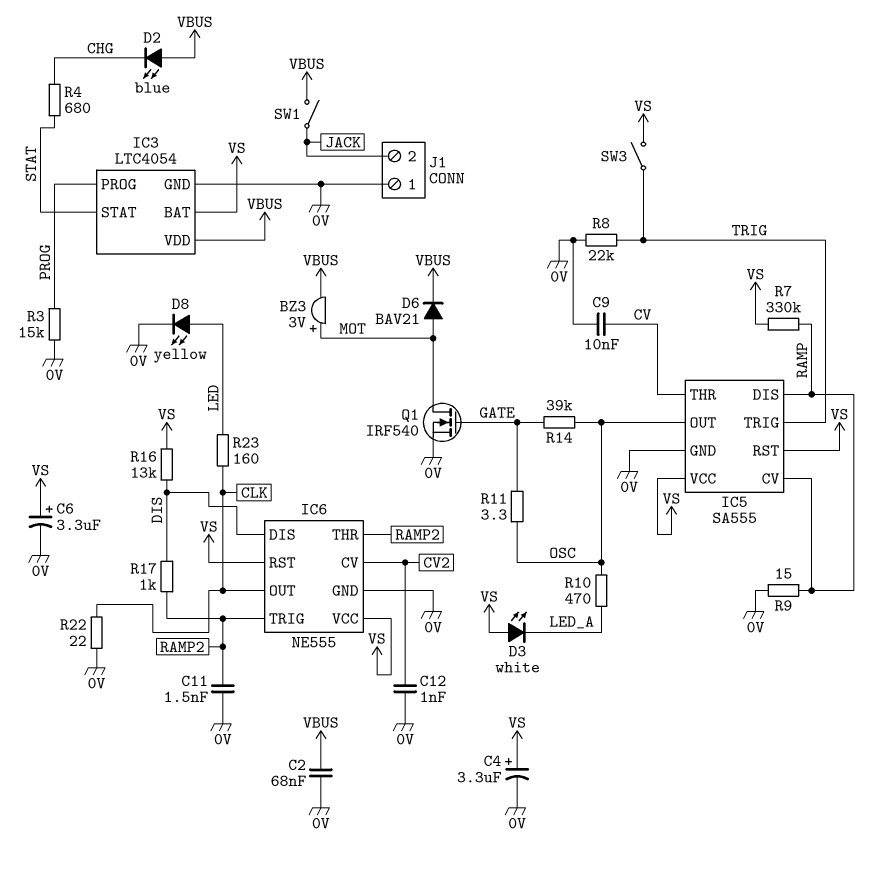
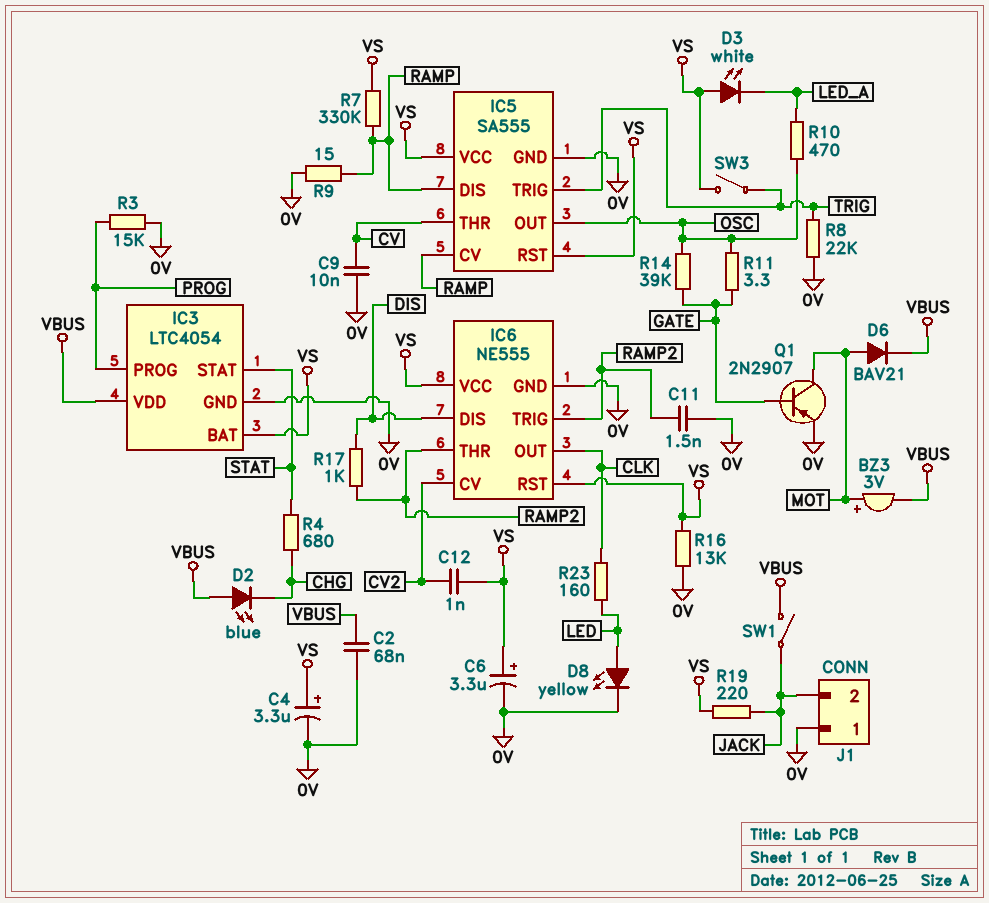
C12: 1nF (0V, CV2) -> 1nF (CV2, VS)
Q1: NMOS IRF540 (G GATE, D MOT, S 0V) -> PNP 2N2907 (B GATE, C MOT, E 0V)
R16: 13k (DIS, VS) -> 13k (0V, VS)
R19: none -> 220 (JACK, VS)
R22: 22 (0V, CLK) -> none

